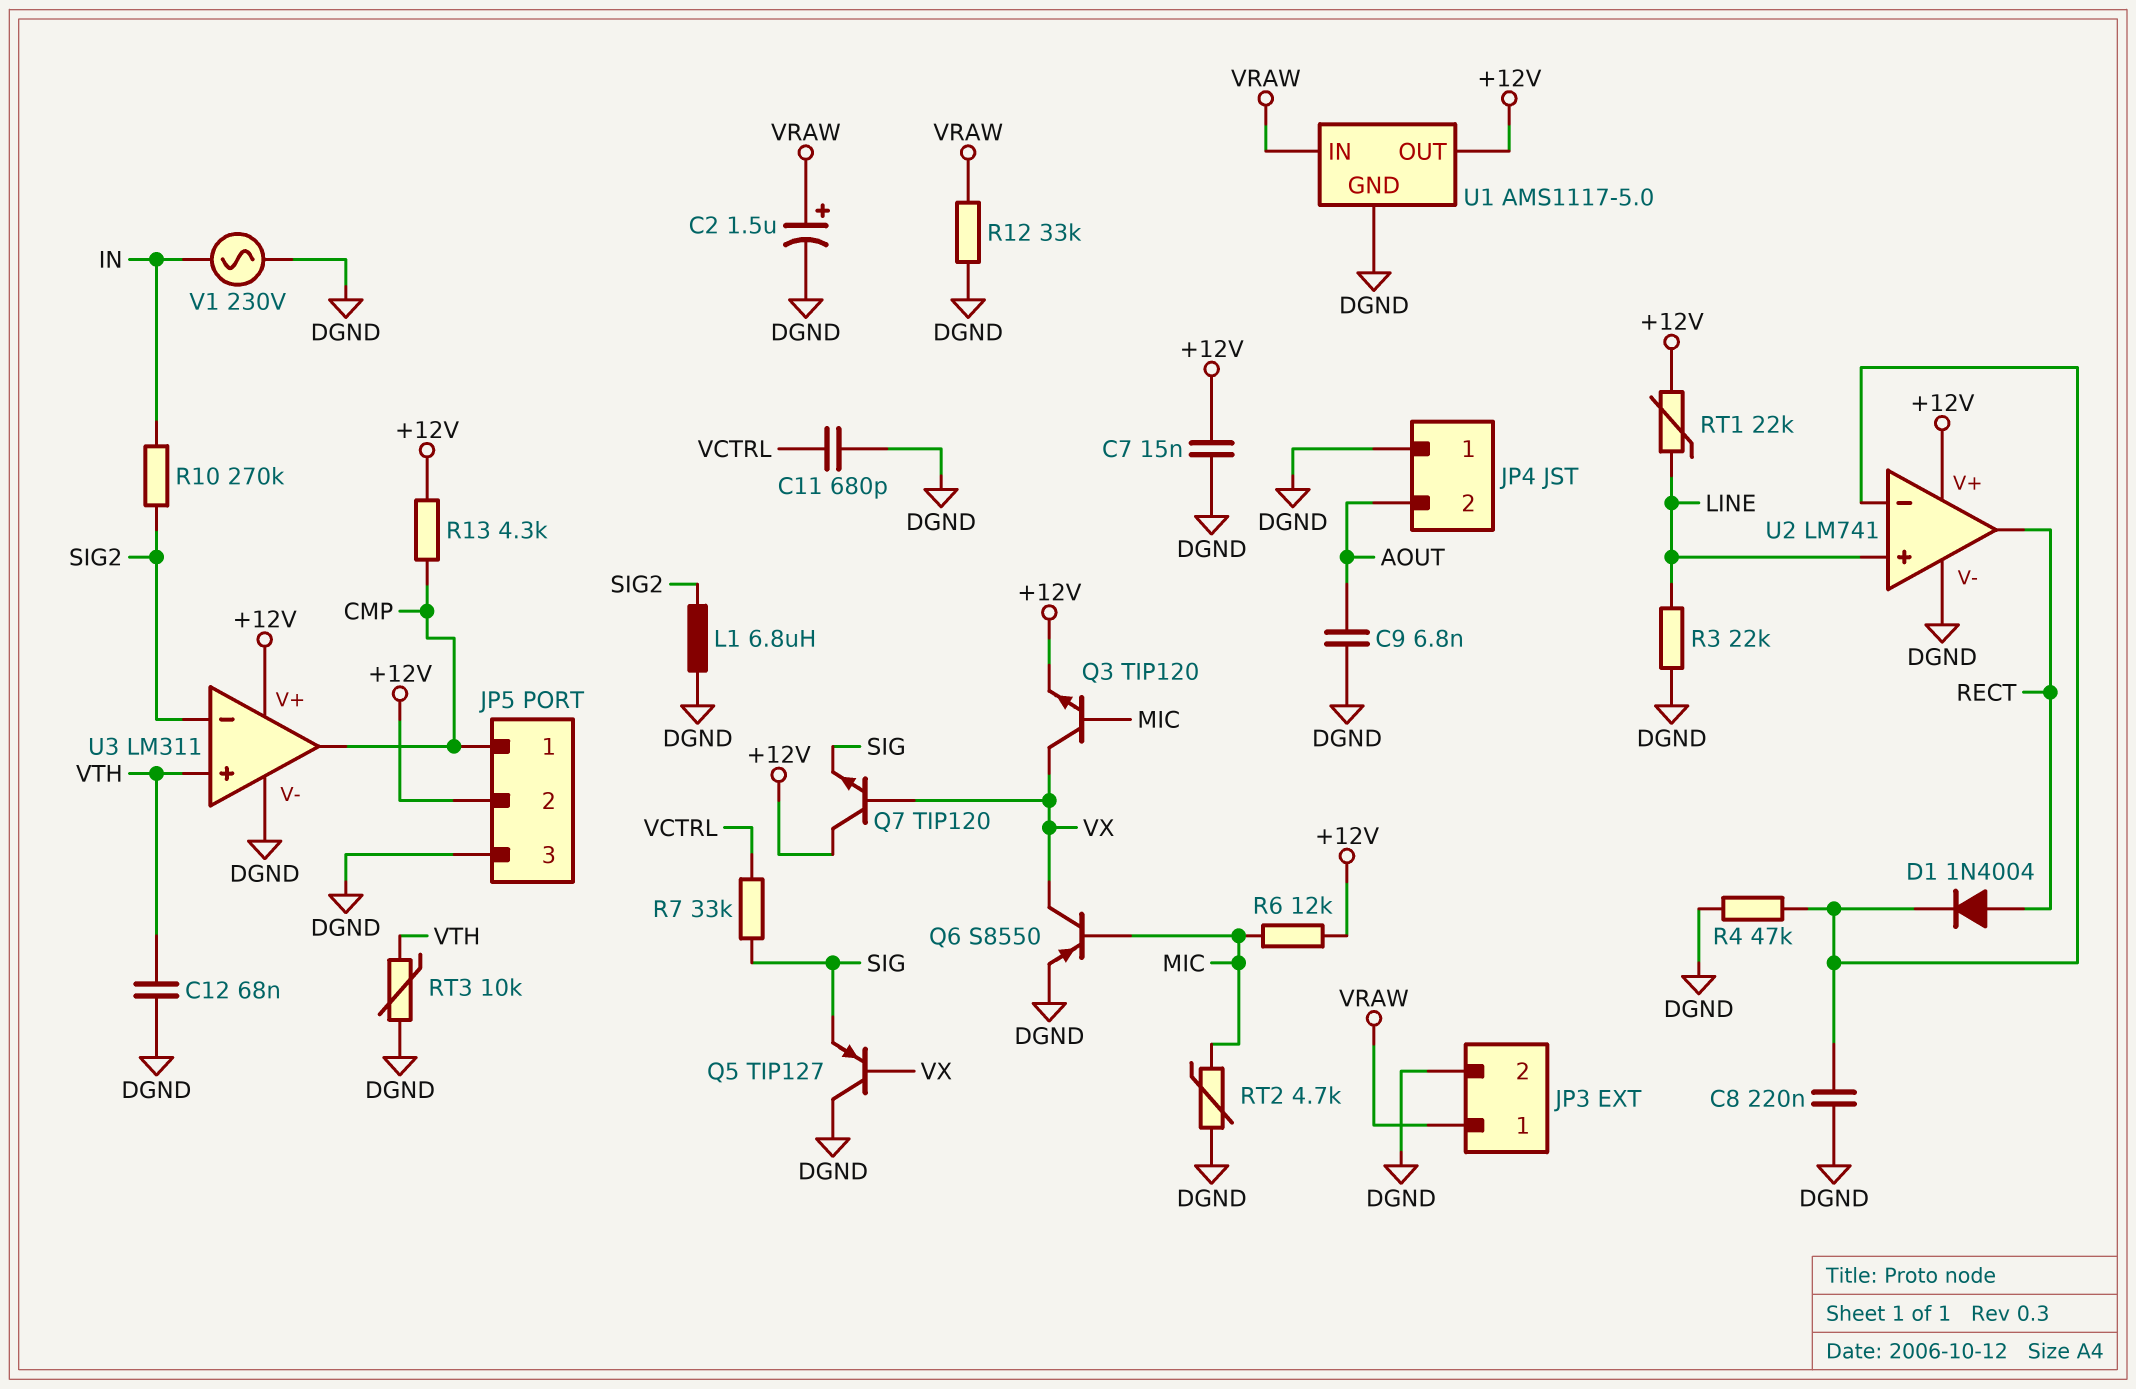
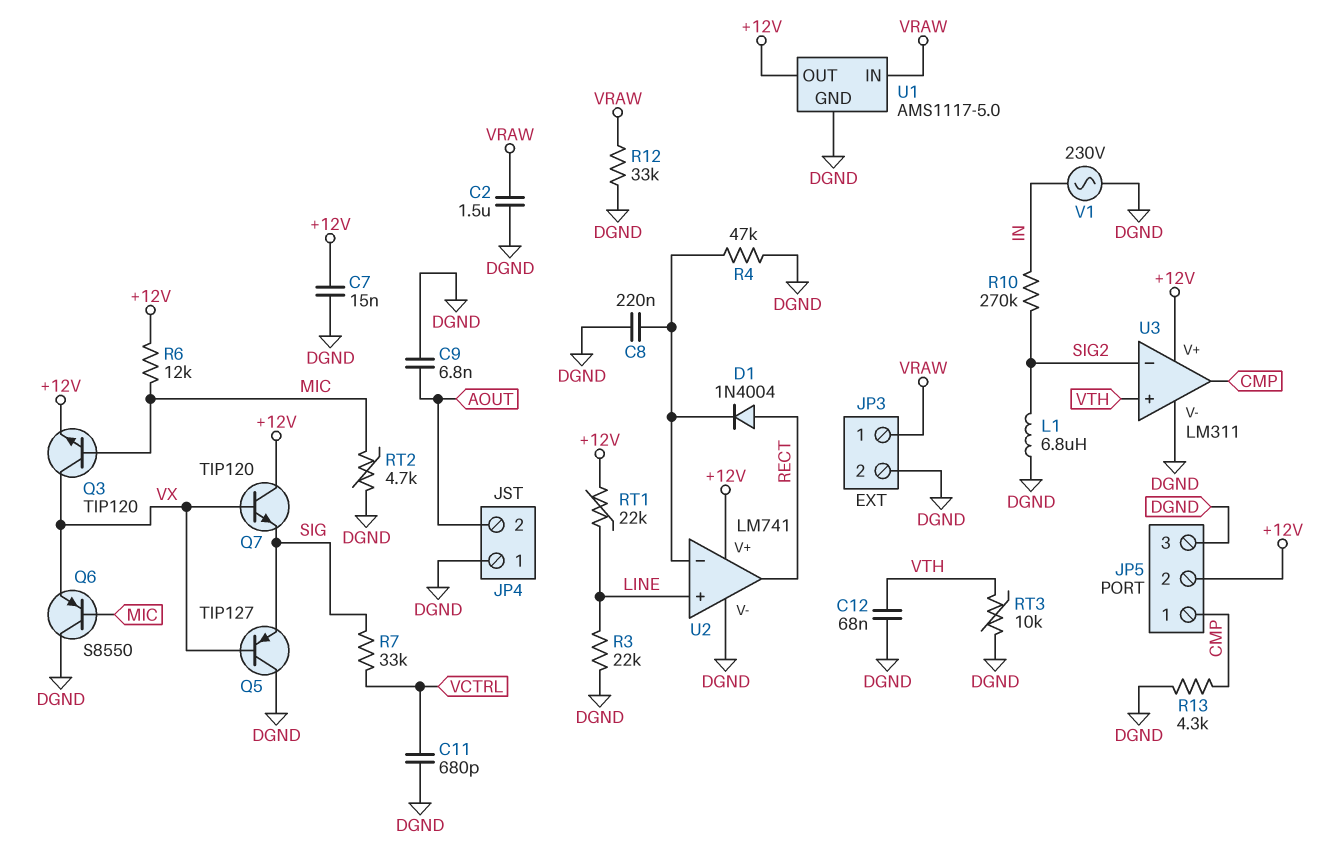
C2: 1.5uF (plus VRAW, minus DGND) -> 1.5uF (DGND, VRAW)
Q6: PNP S8550 (B MIC, C VX, E DGND) -> PNP S8550 (B MIC, C DGND, E VX)
R13: 4.3k (+12V, CMP) -> 4.3k (CMP, DGND)

